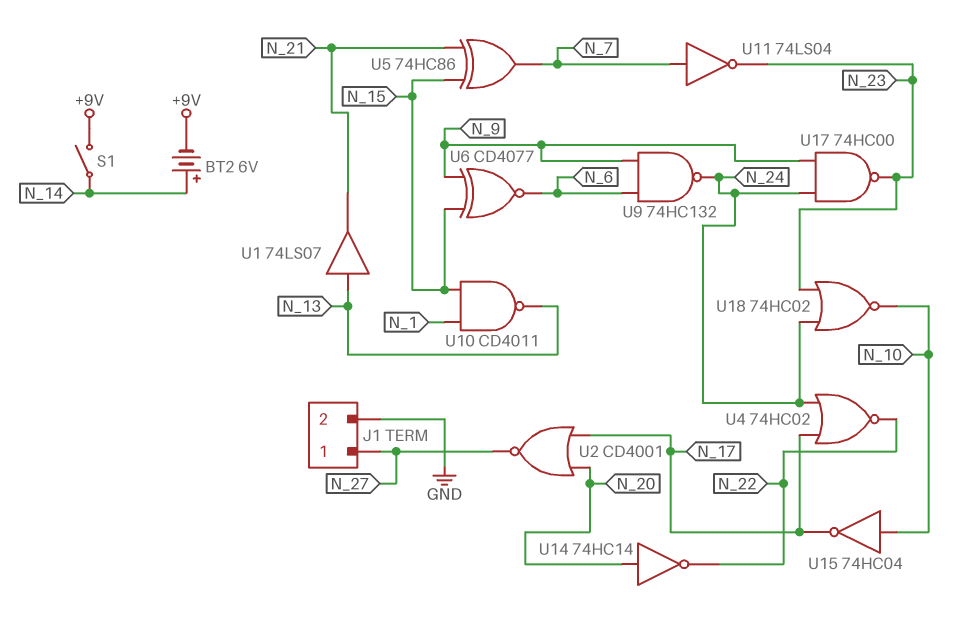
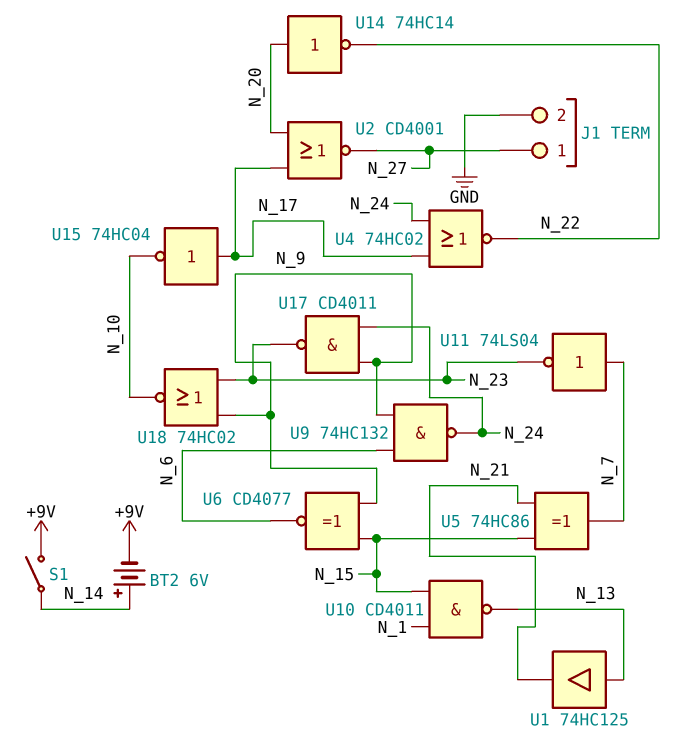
U1: buffer 74LS07 (in N_13, out N_21) -> buffer 74HC125 (in N_13, out N_21)
U15: NOT 74HC04 (in N_10, out N_17) -> NOT 74HC04 (in N_17, out N_10)
U17: NAND 74HC00 (in N_9, in N_24, out N_23) -> NAND CD4011 (in N_9, in N_24, out N_23)
U18: NOR 74HC02 (in N_23, in N_24, out N_10) -> NOR 74HC02 (in N_9, in N_23, out N_10)

